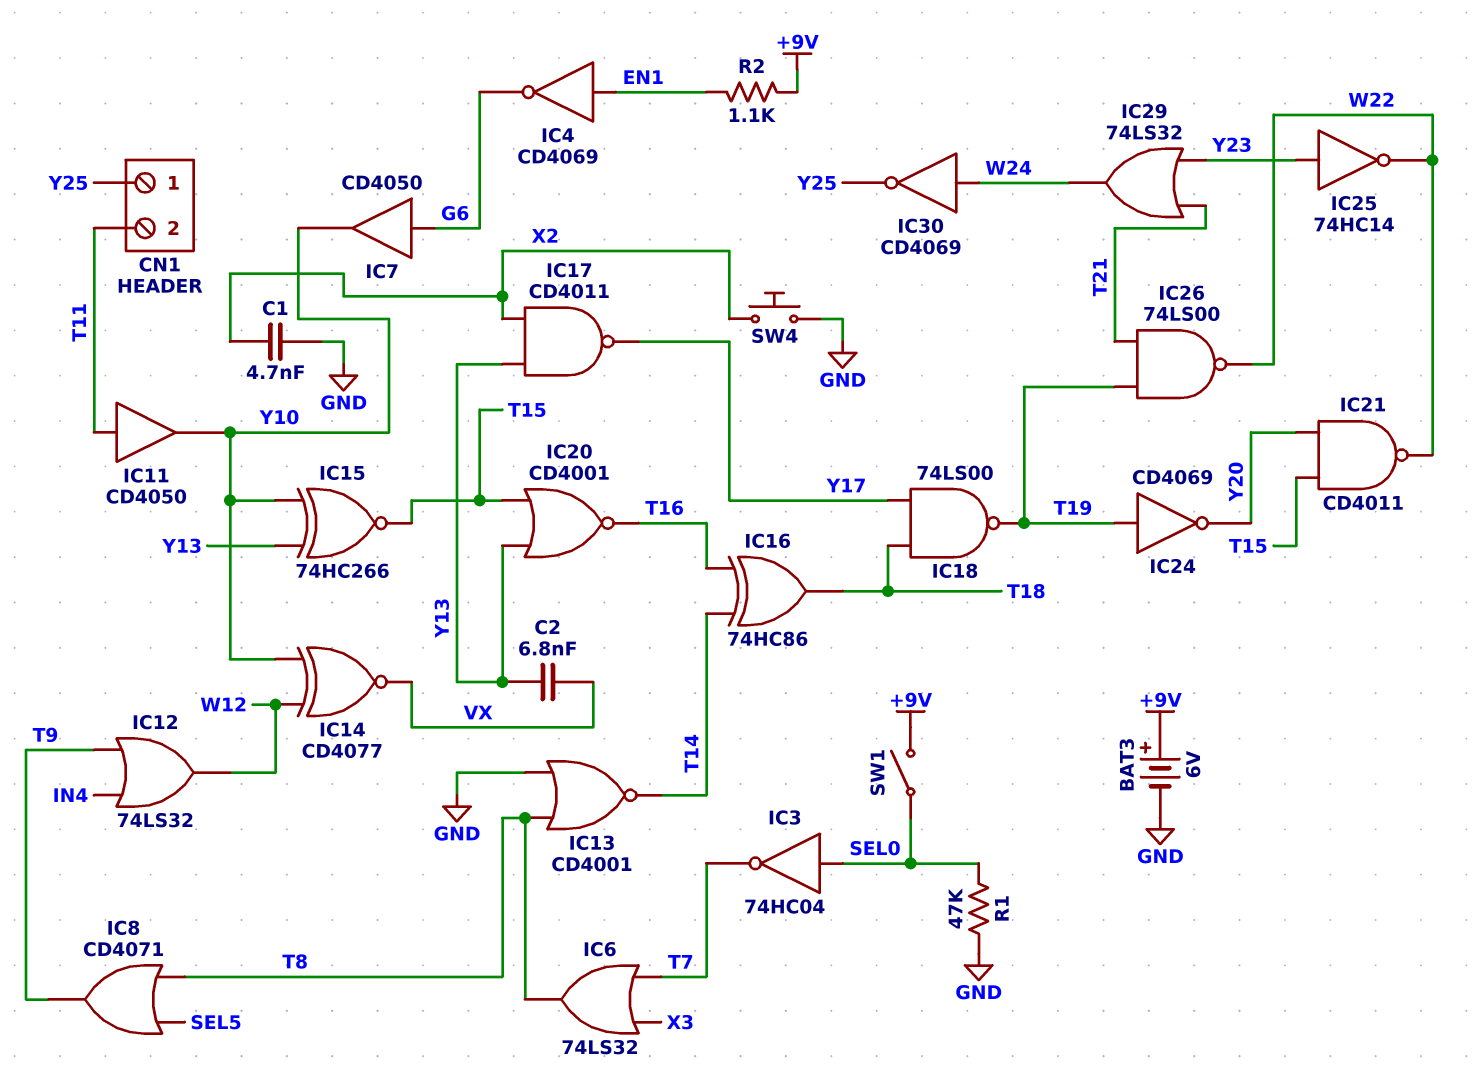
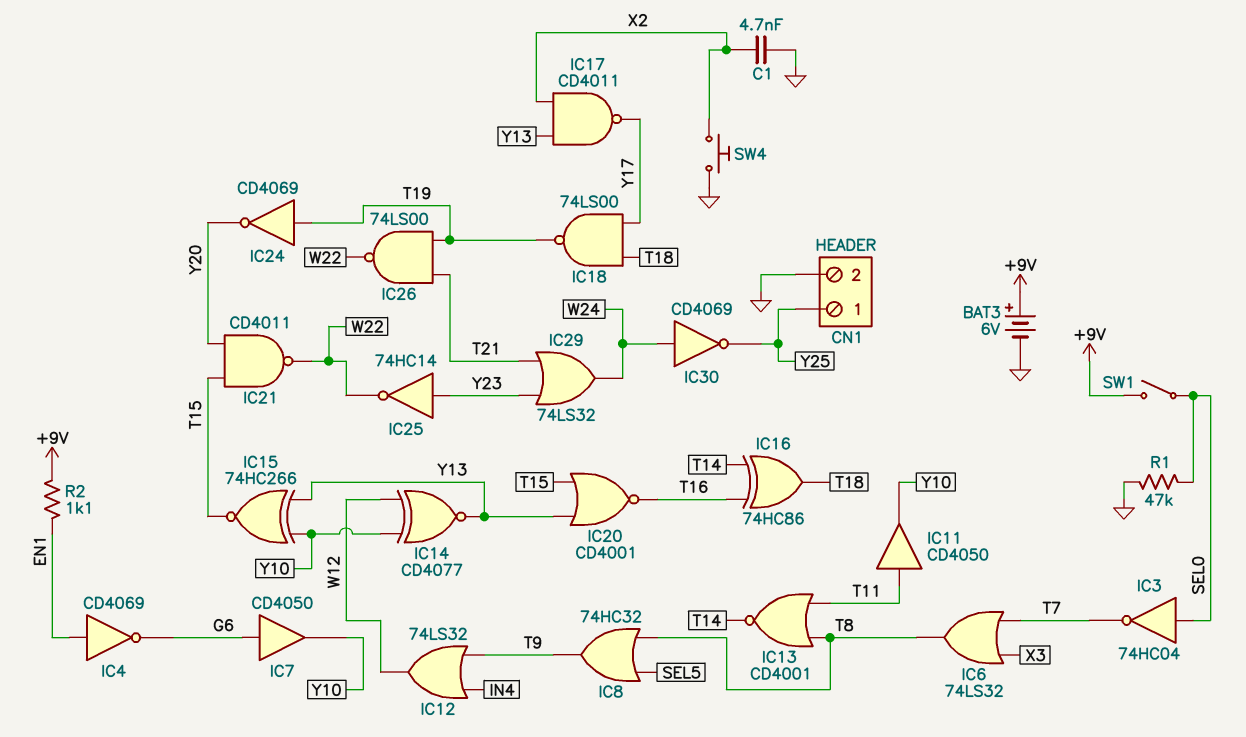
C2: 6.8nF (VX, Y13) -> none
CN1 pin 2: T11 -> GND
IC8: OR CD4071 (in SEL5, in T8, out T9) -> OR 74HC32 (in SEL5, in T8, out T9)
IC13: NOR CD4001 (in GND, in T8, out T14) -> NOR CD4001 (in T8, in T11, out T14)
IC14: XNOR CD4077 (in W12, in Y10, out VX) -> XNOR CD4077 (in W12, in Y10, out Y13)

